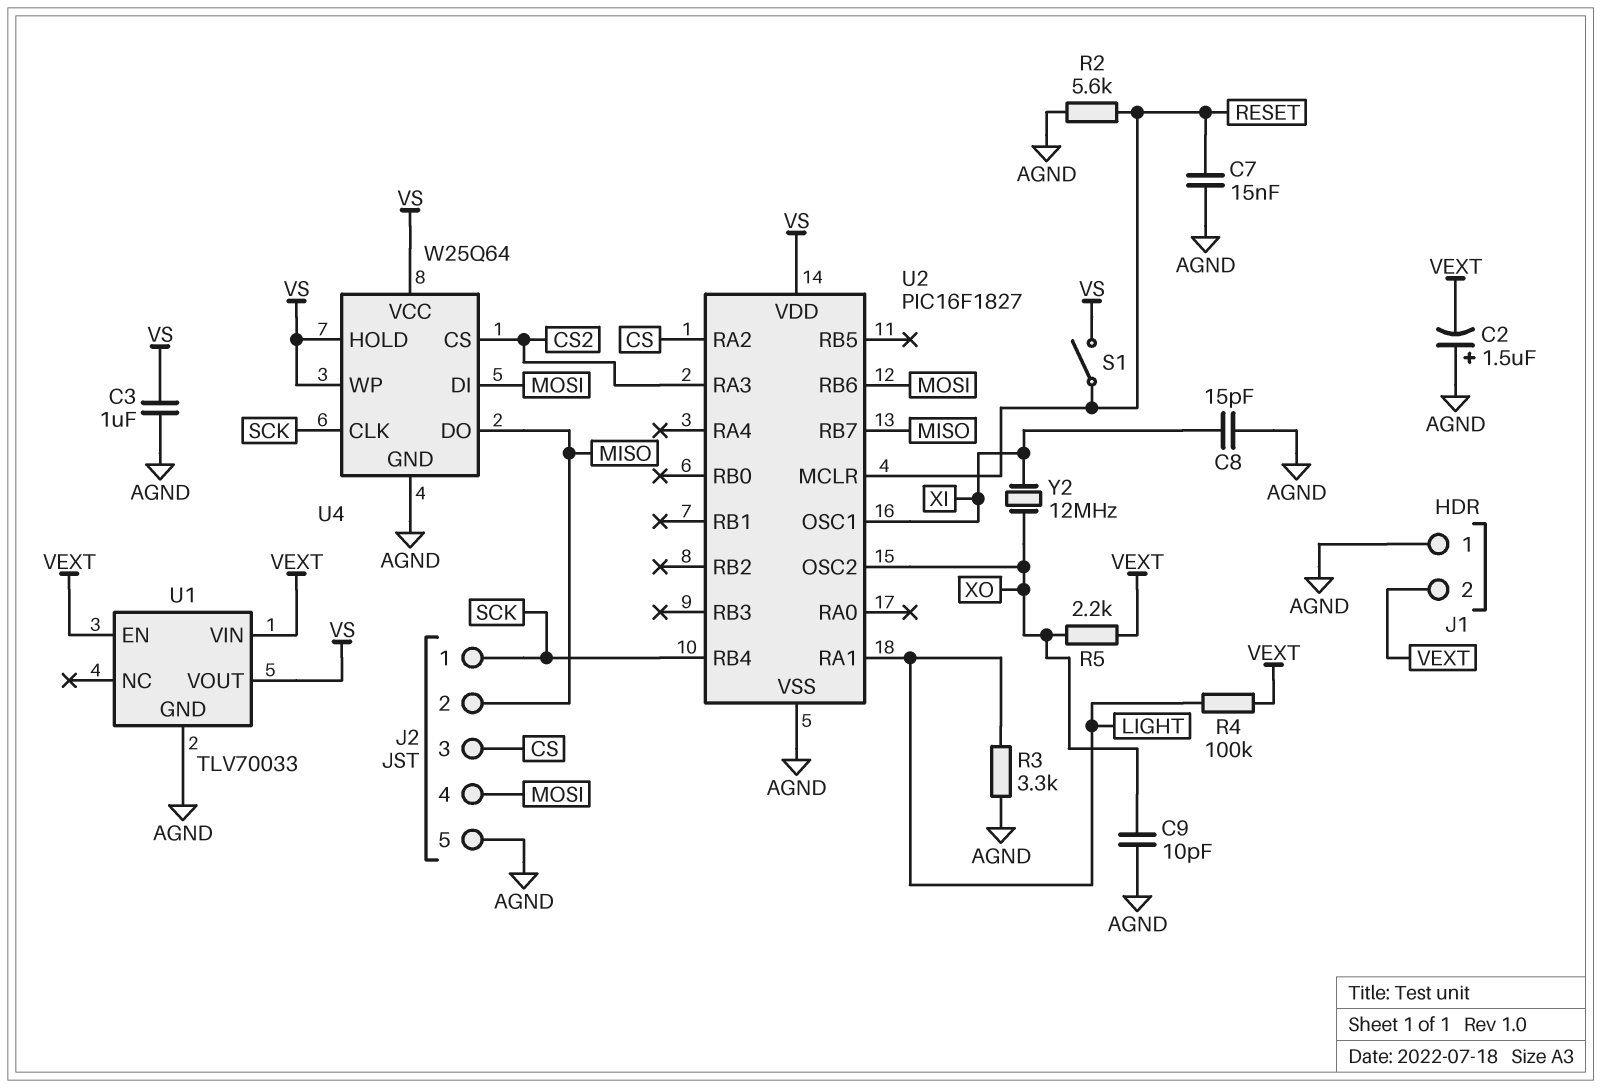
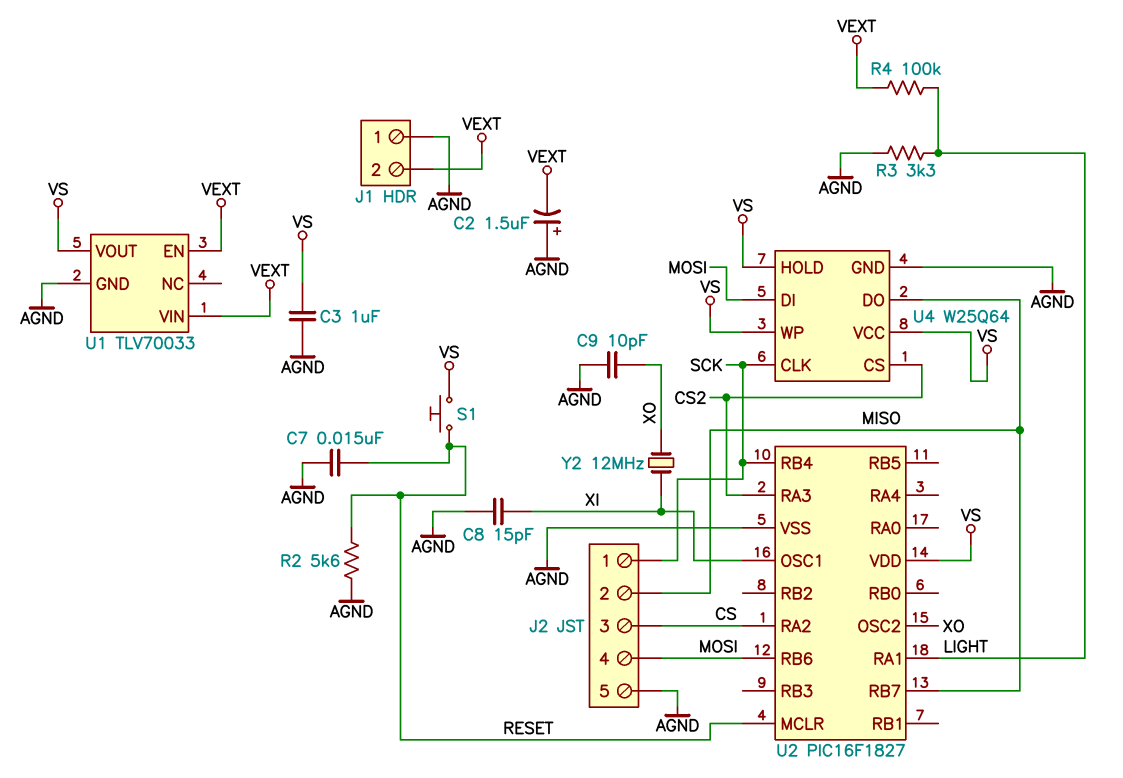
R5: 2.2k (VEXT, XO) -> none
S1: switch (RESET, VS) -> button (RESET, VS)

